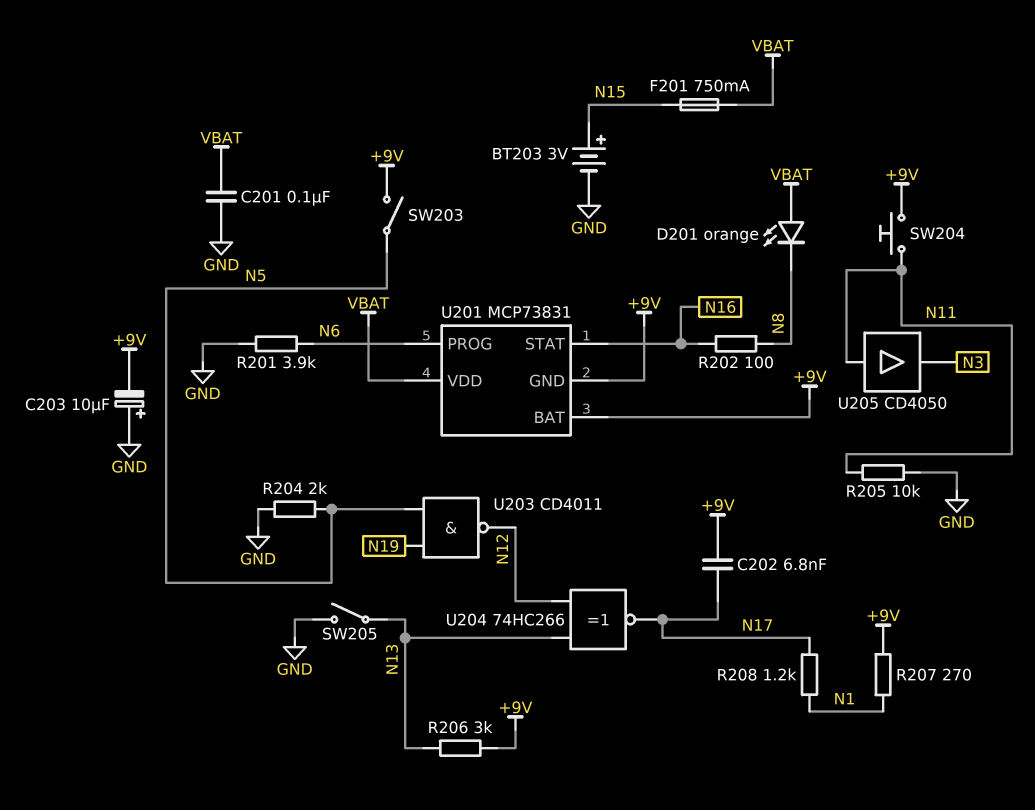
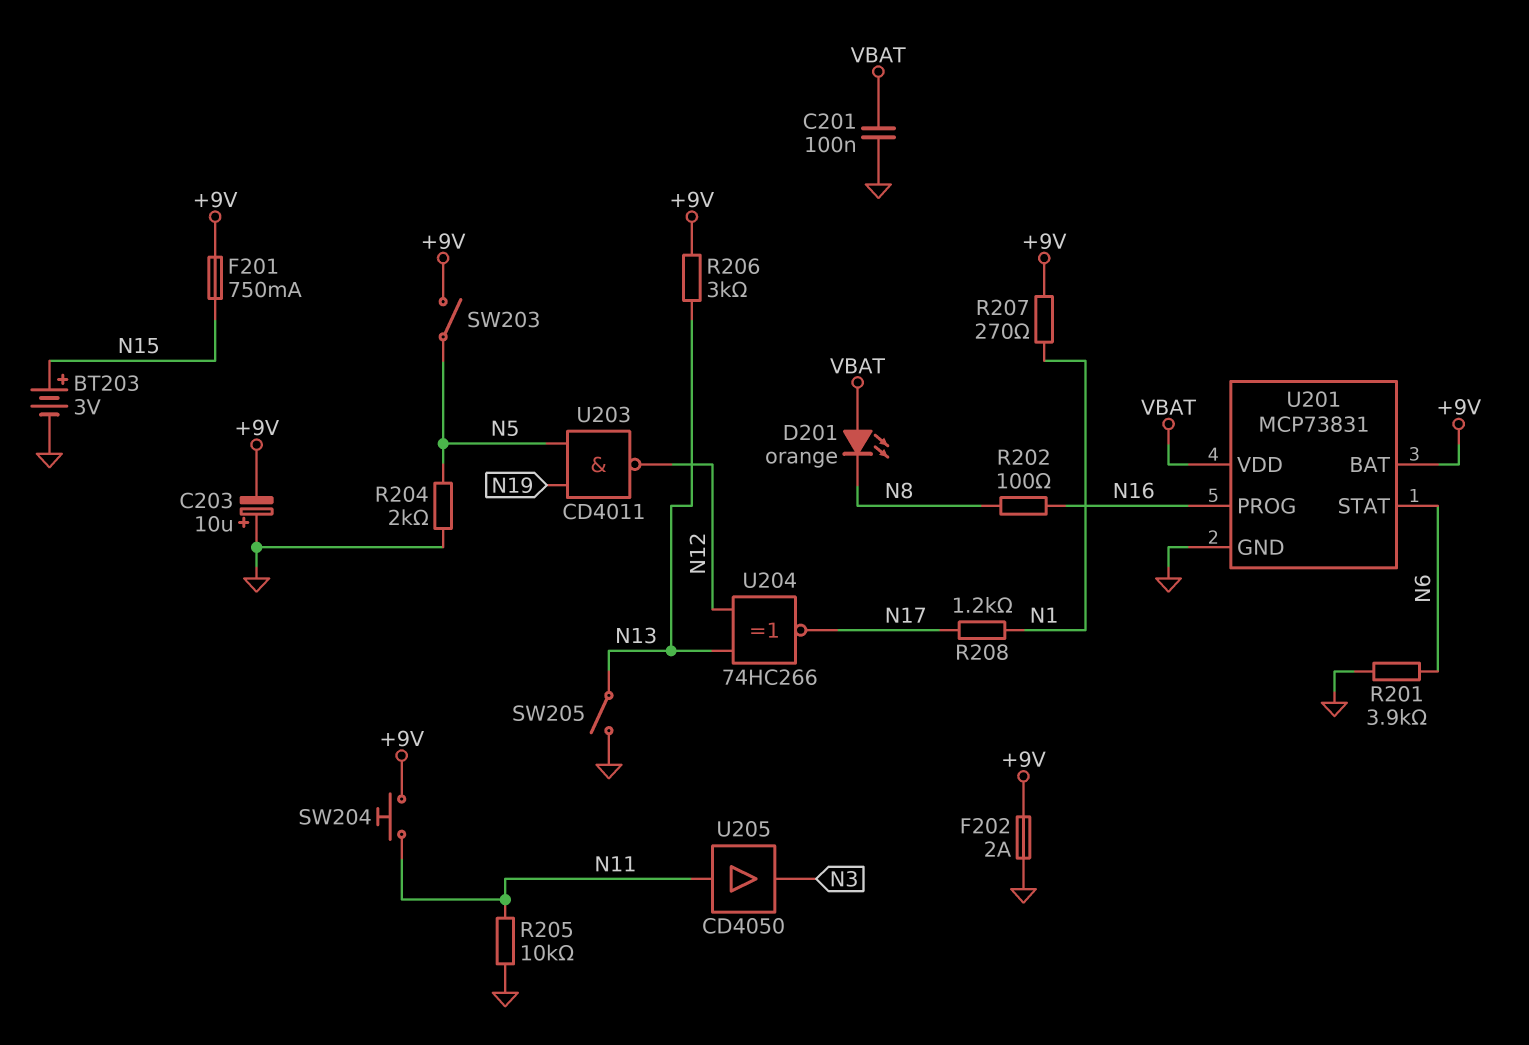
C202: 6.8nF (+9V, N17) -> none
F201: 750mA (N15, VBAT) -> 750mA (+9V, N15)
F202: none -> 2A (+9V, GND)
U201 pin GND: +9V -> GND
U201 pin PROG: N6 -> N16
U201 pin STAT: N16 -> N6

